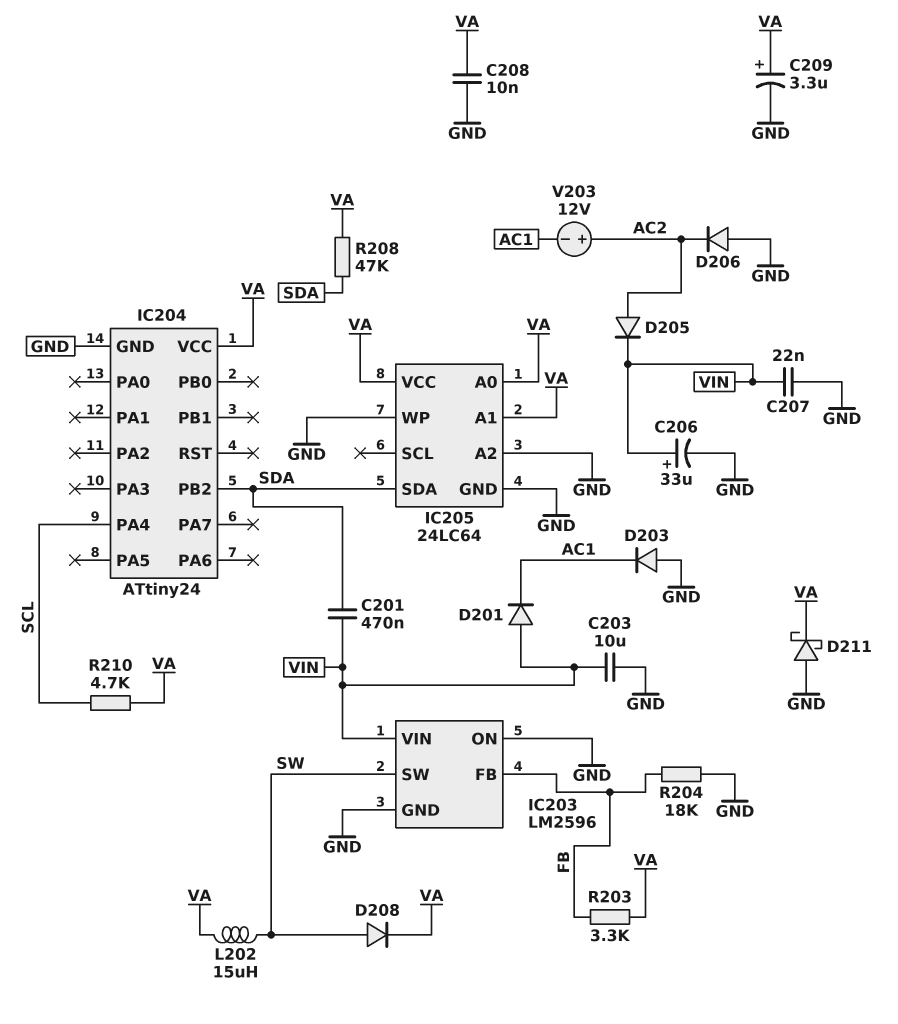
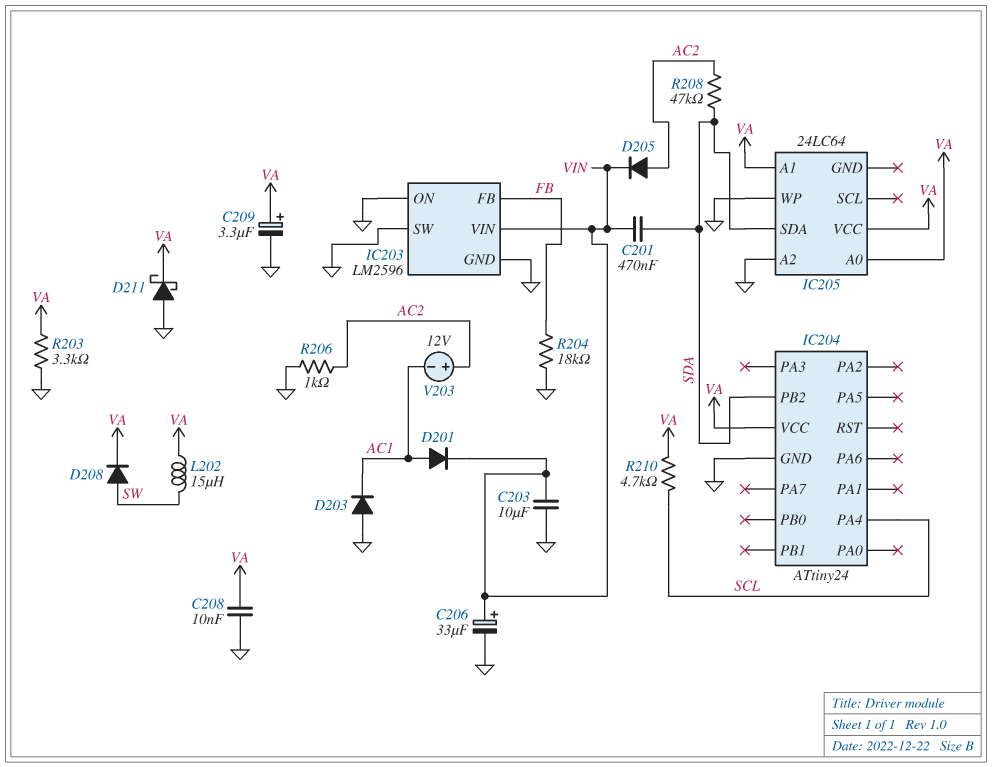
C207: 22nF (GND, VIN) -> none
D201: diode (A VIN, K AC1) -> diode (A AC1, K VIN)
D206: diode (A GND, K AC2) -> none
IC203 pin SW: SW -> GND
IC205 pin GND: GND -> none
R203: 3.3k (FB, VA) -> 3.3k (GND, VA)
R206: none -> 1k (AC2, GND)
R208: 47k (SDA, VA) -> 47k (AC2, SDA)

